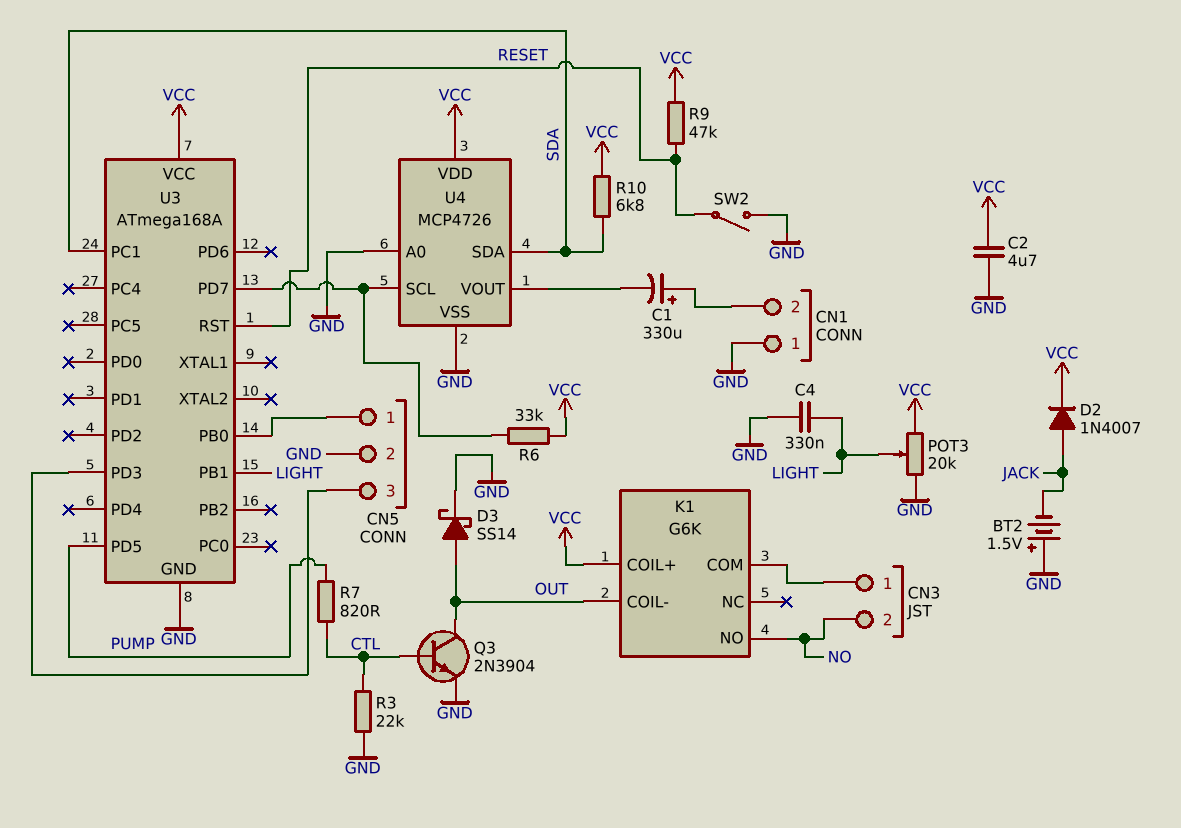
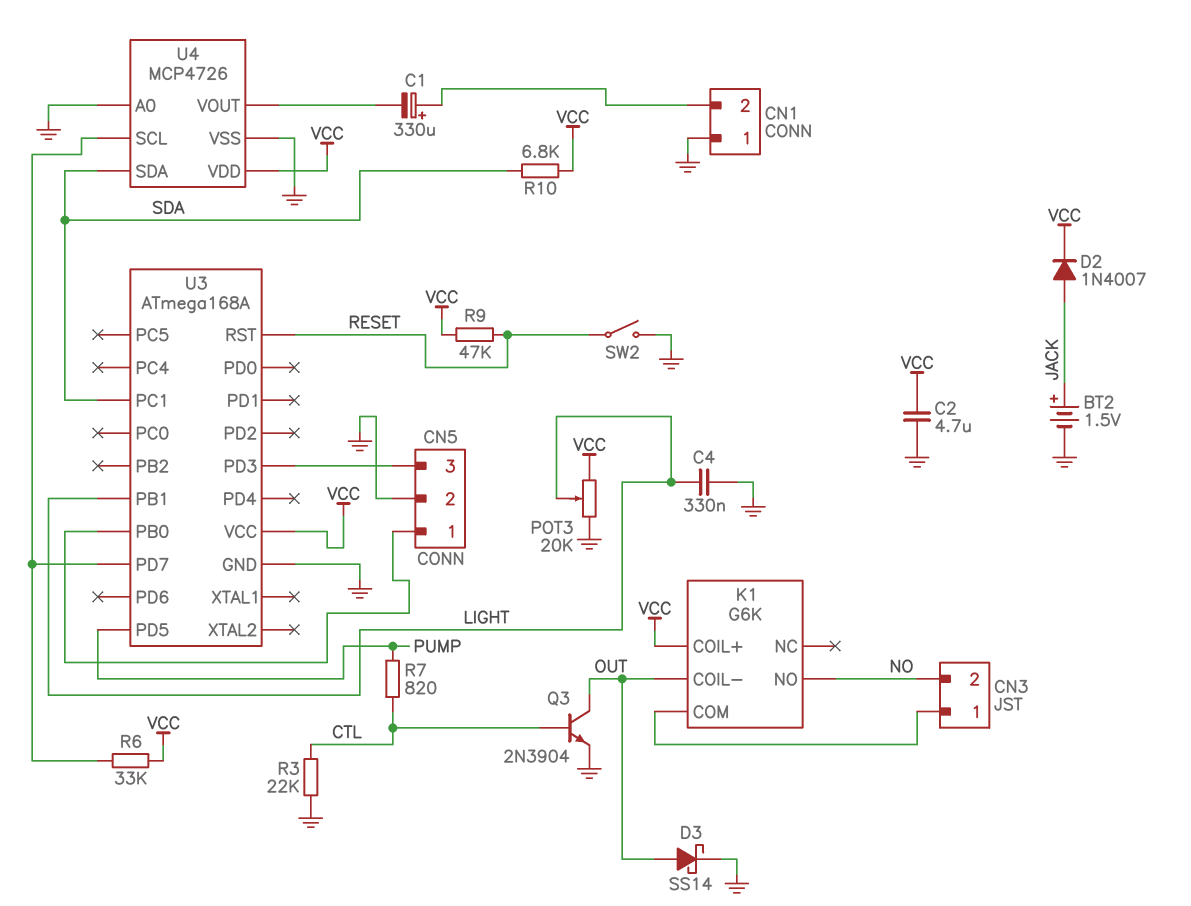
BT2: 1.5V (plus GND, minus JACK) -> 1.5V (plus JACK, minus GND)

